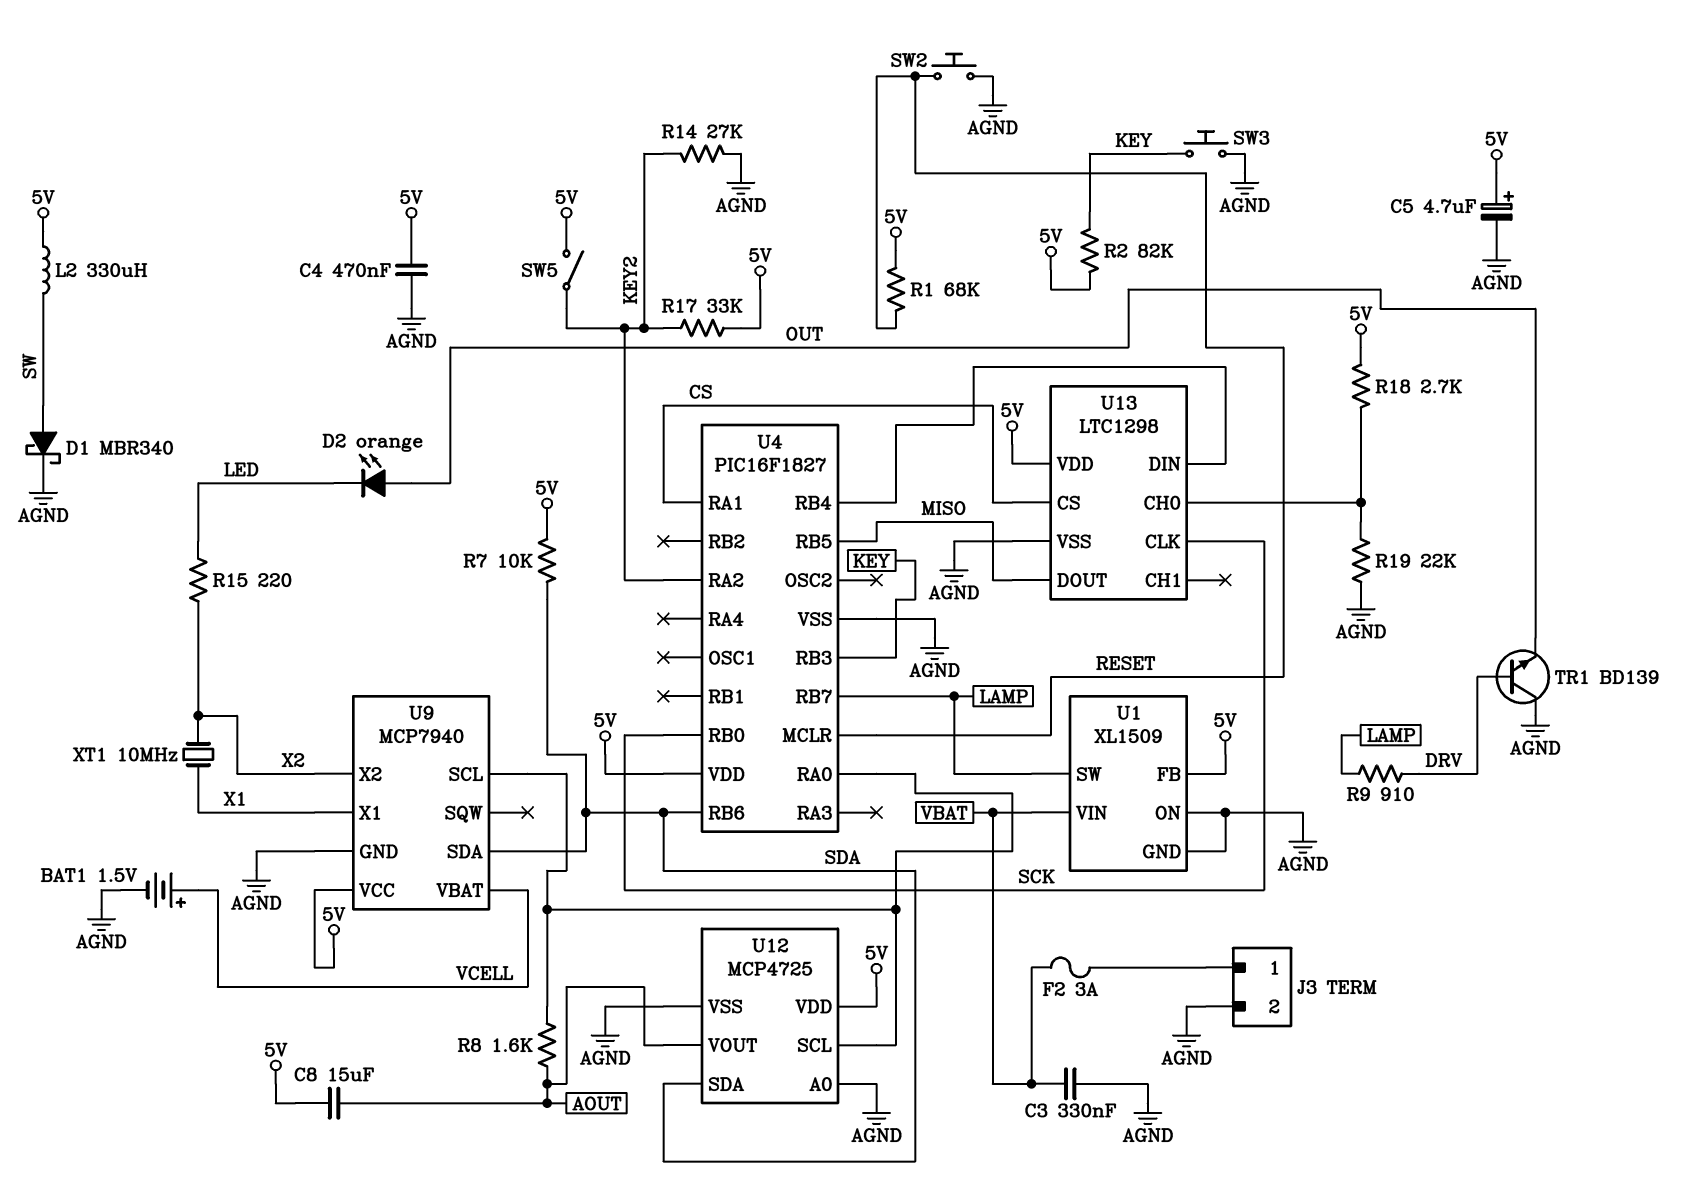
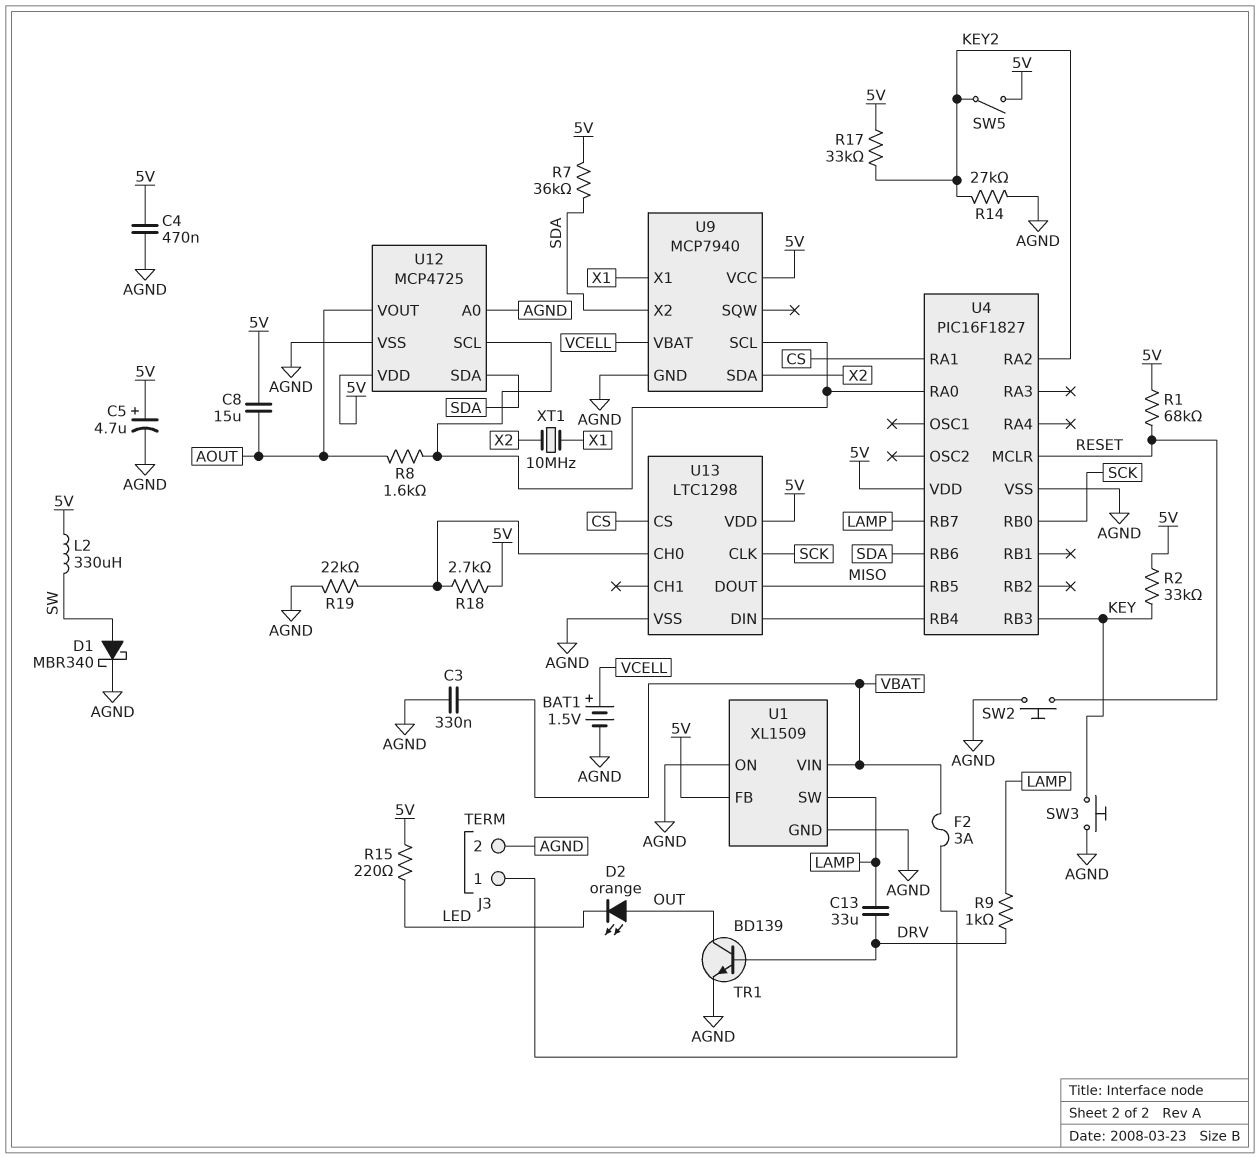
C13: none -> 33uF (DRV, LAMP)
R2: 82k (5V, KEY) -> 33k (5V, KEY)
R7: 10k (5V, SDA) -> 36k (5V, SDA)
R9: 910 (DRV, LAMP) -> 1k (DRV, LAMP)
R15: 220 (LED, X2) -> 220 (5V, LED)
TR1: NPN BD139 (B DRV, C AGND, E OUT) -> NPN BD139 (B DRV, C OUT, E AGND)
U9 pin SDA: SDA -> X2
U9 pin X2: X2 -> SDA

